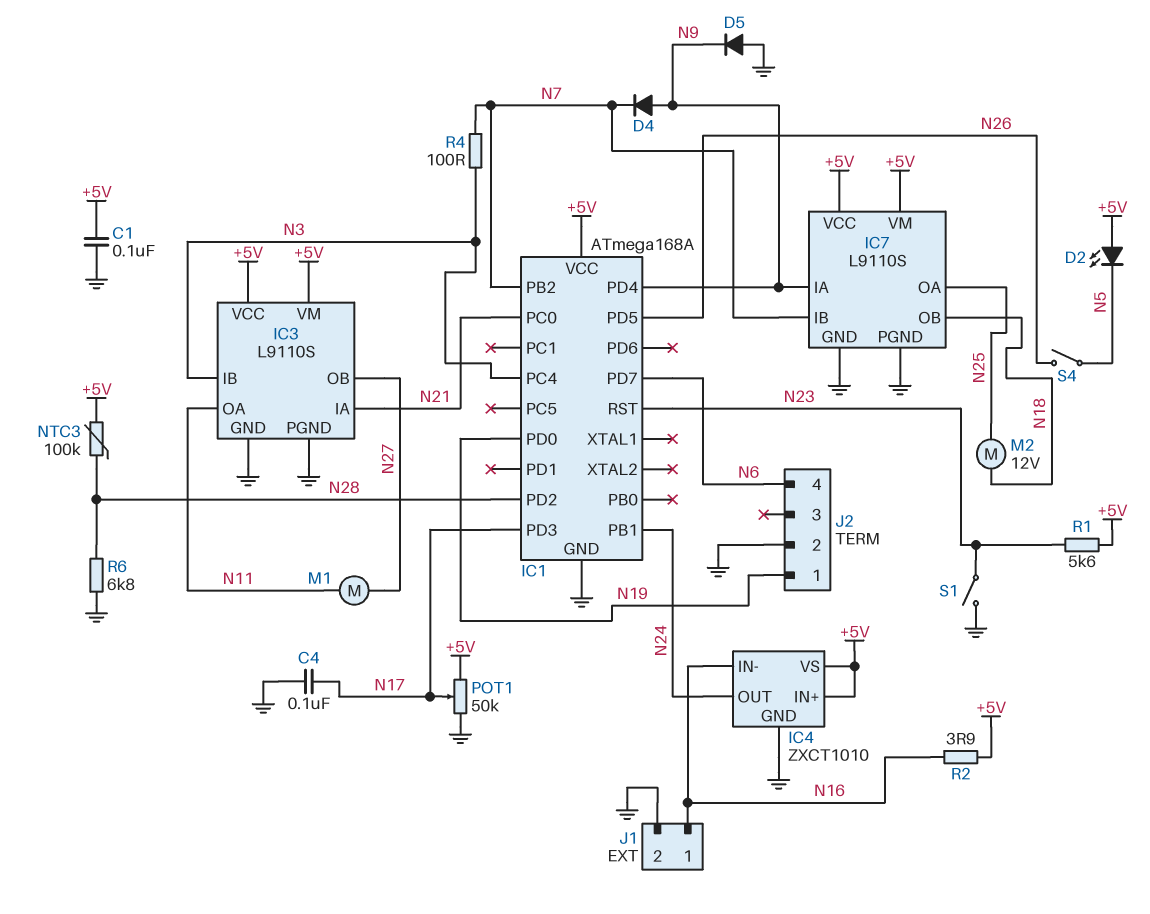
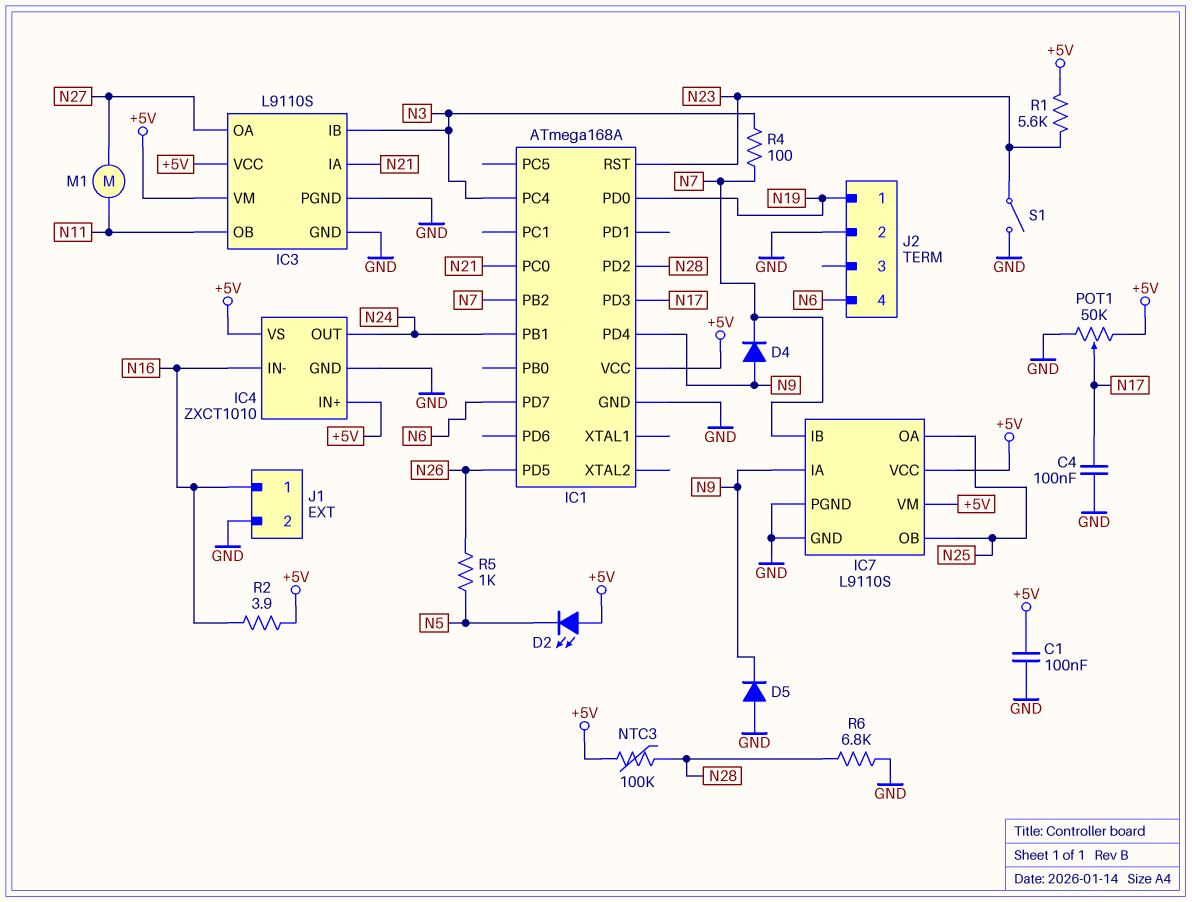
IC3 pin OA: N11 -> N27
IC3 pin OB: N27 -> N11
IC7 pin OB: N18 -> N25
M2: motor 12V (N18, N25) -> none
R5: none -> 1k (N5, N26)
S4: switch (N5, N26) -> none

